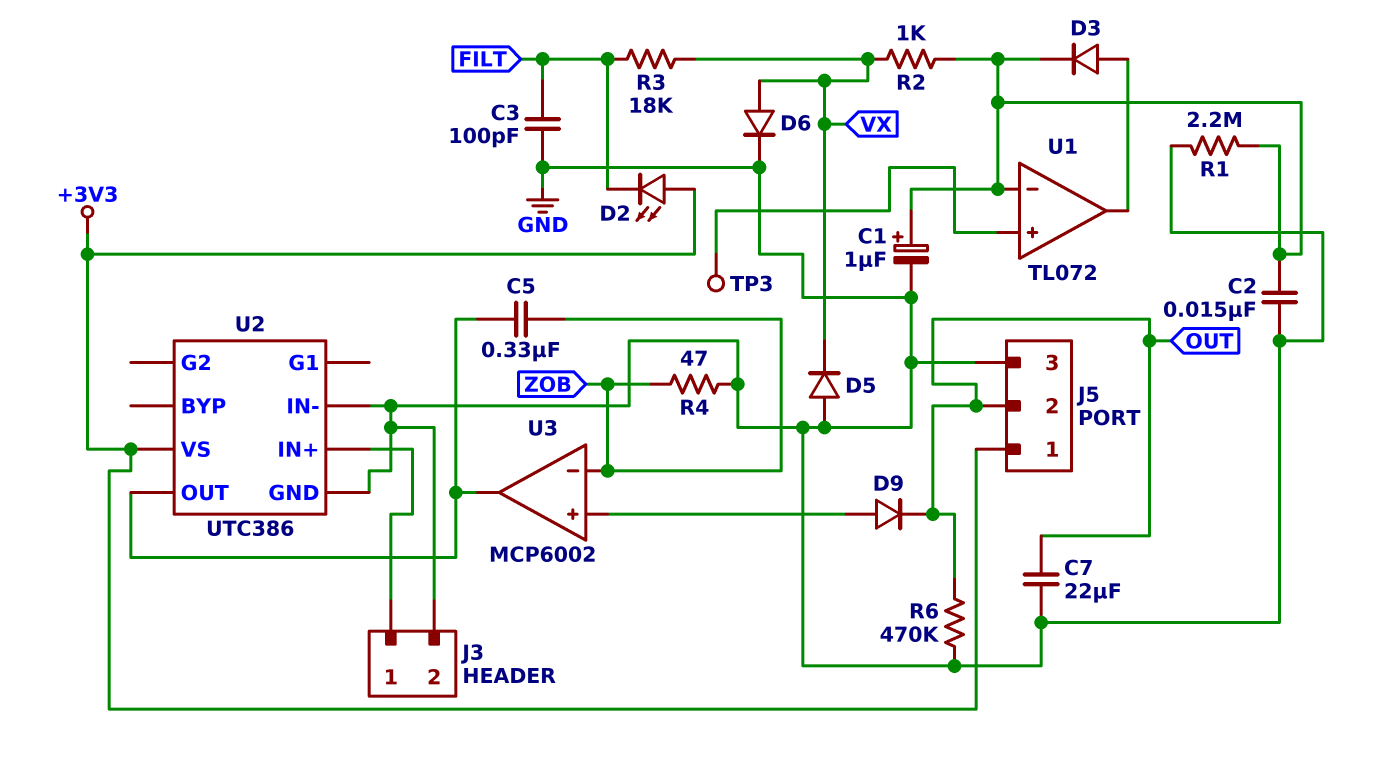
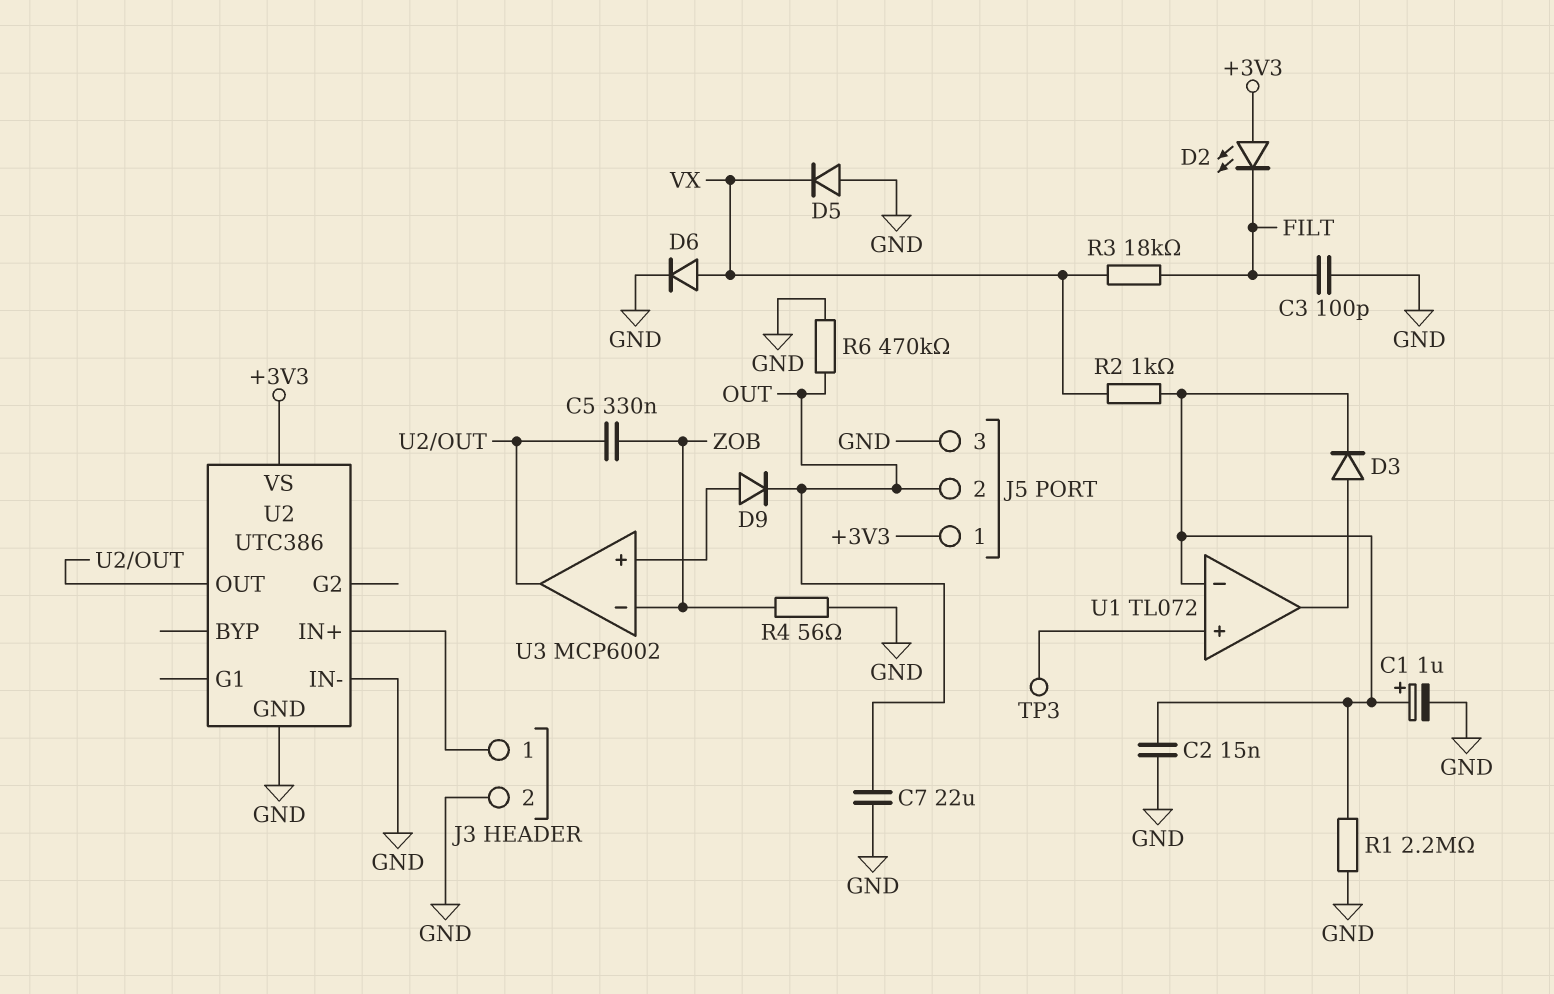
R4: 47 (GND, ZOB) -> 56 (GND, ZOB)

